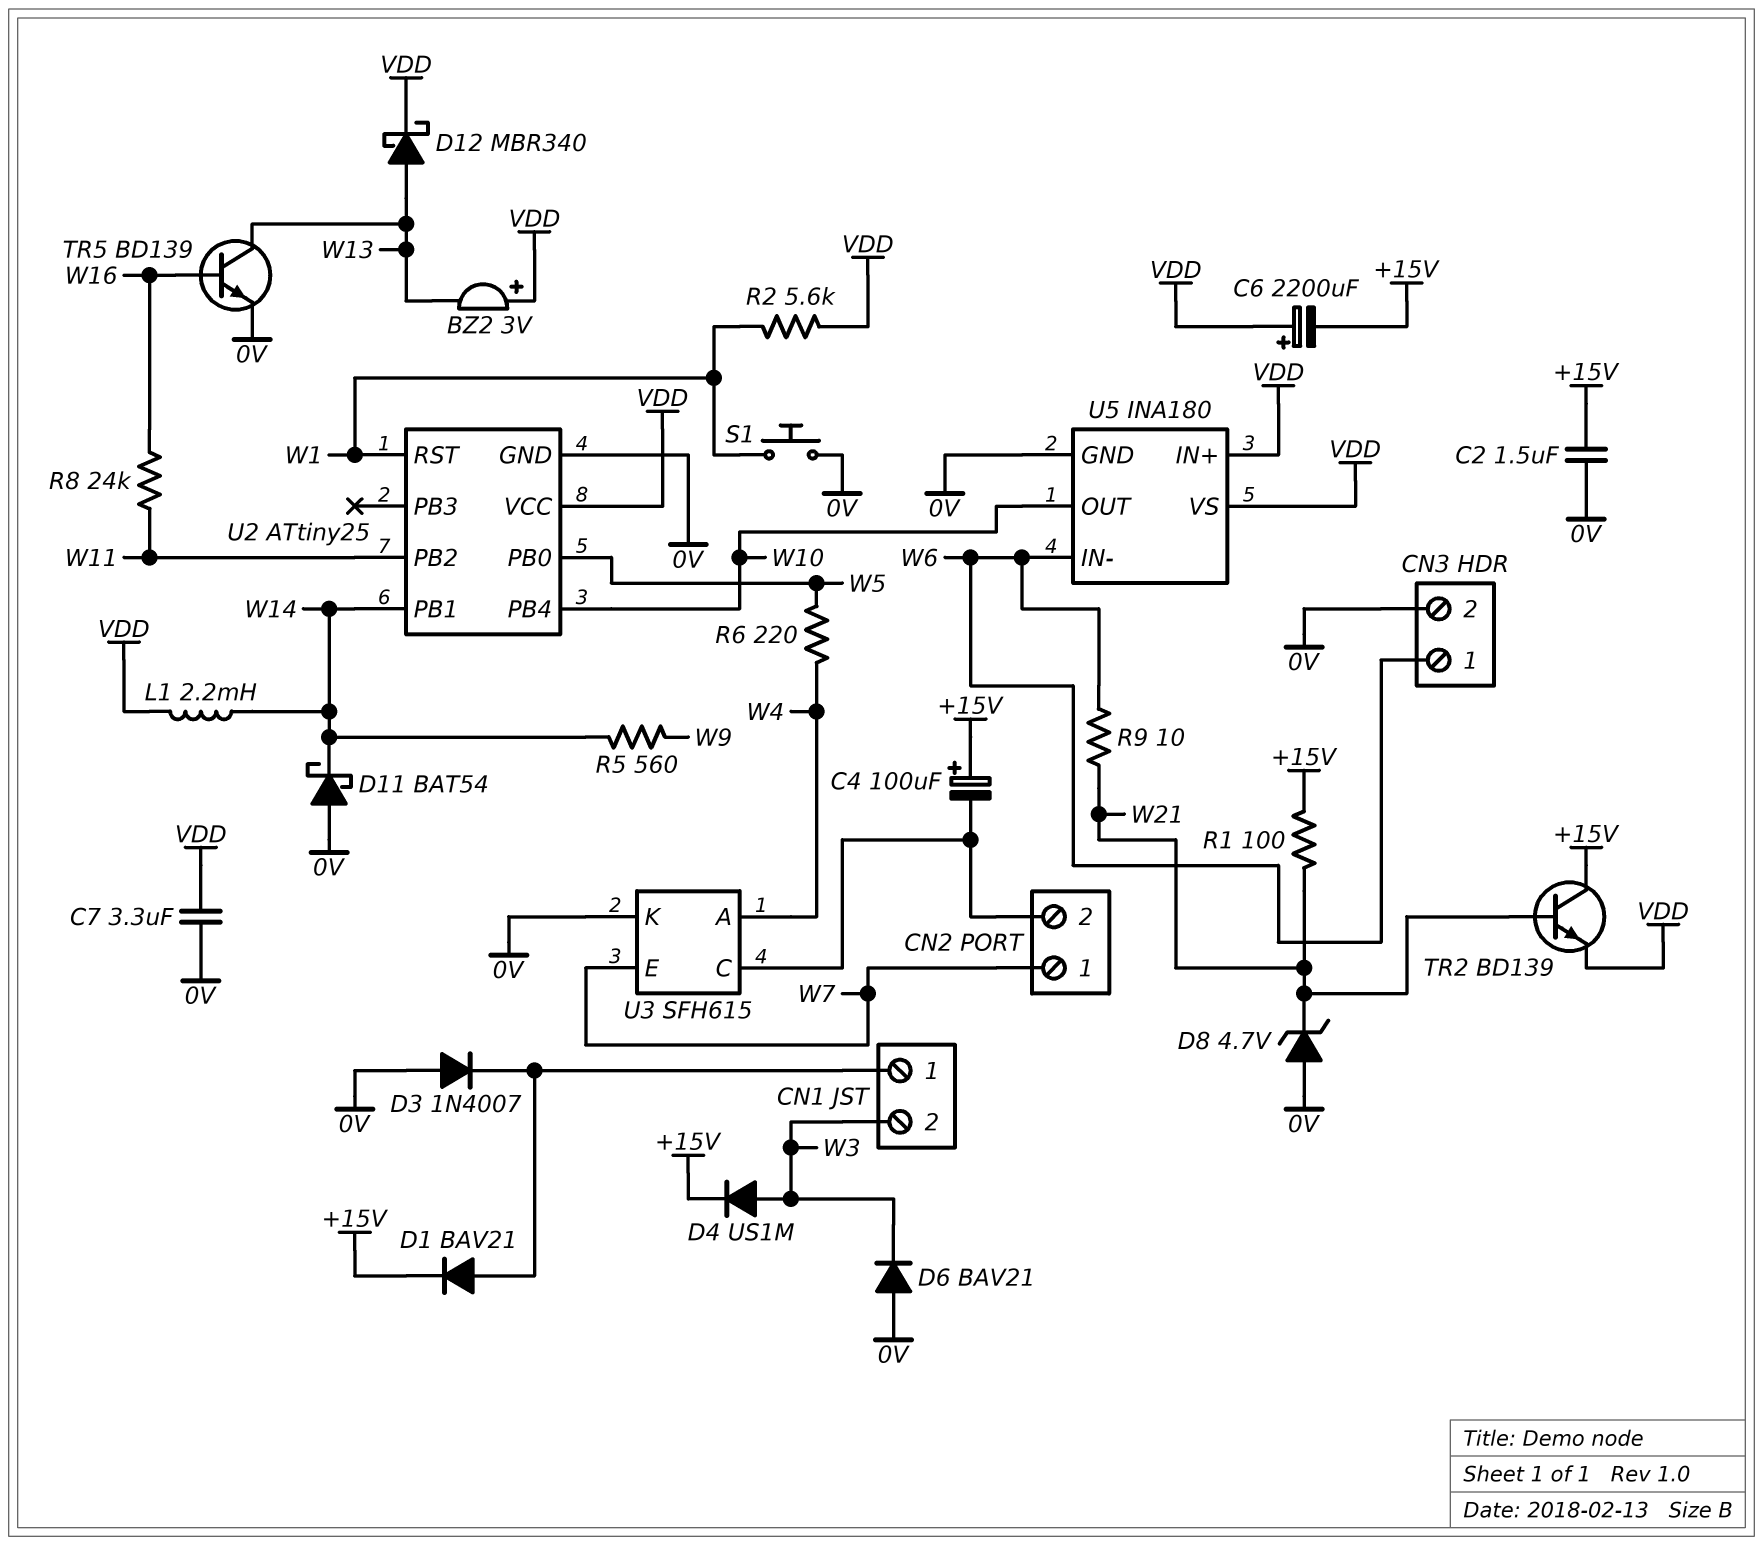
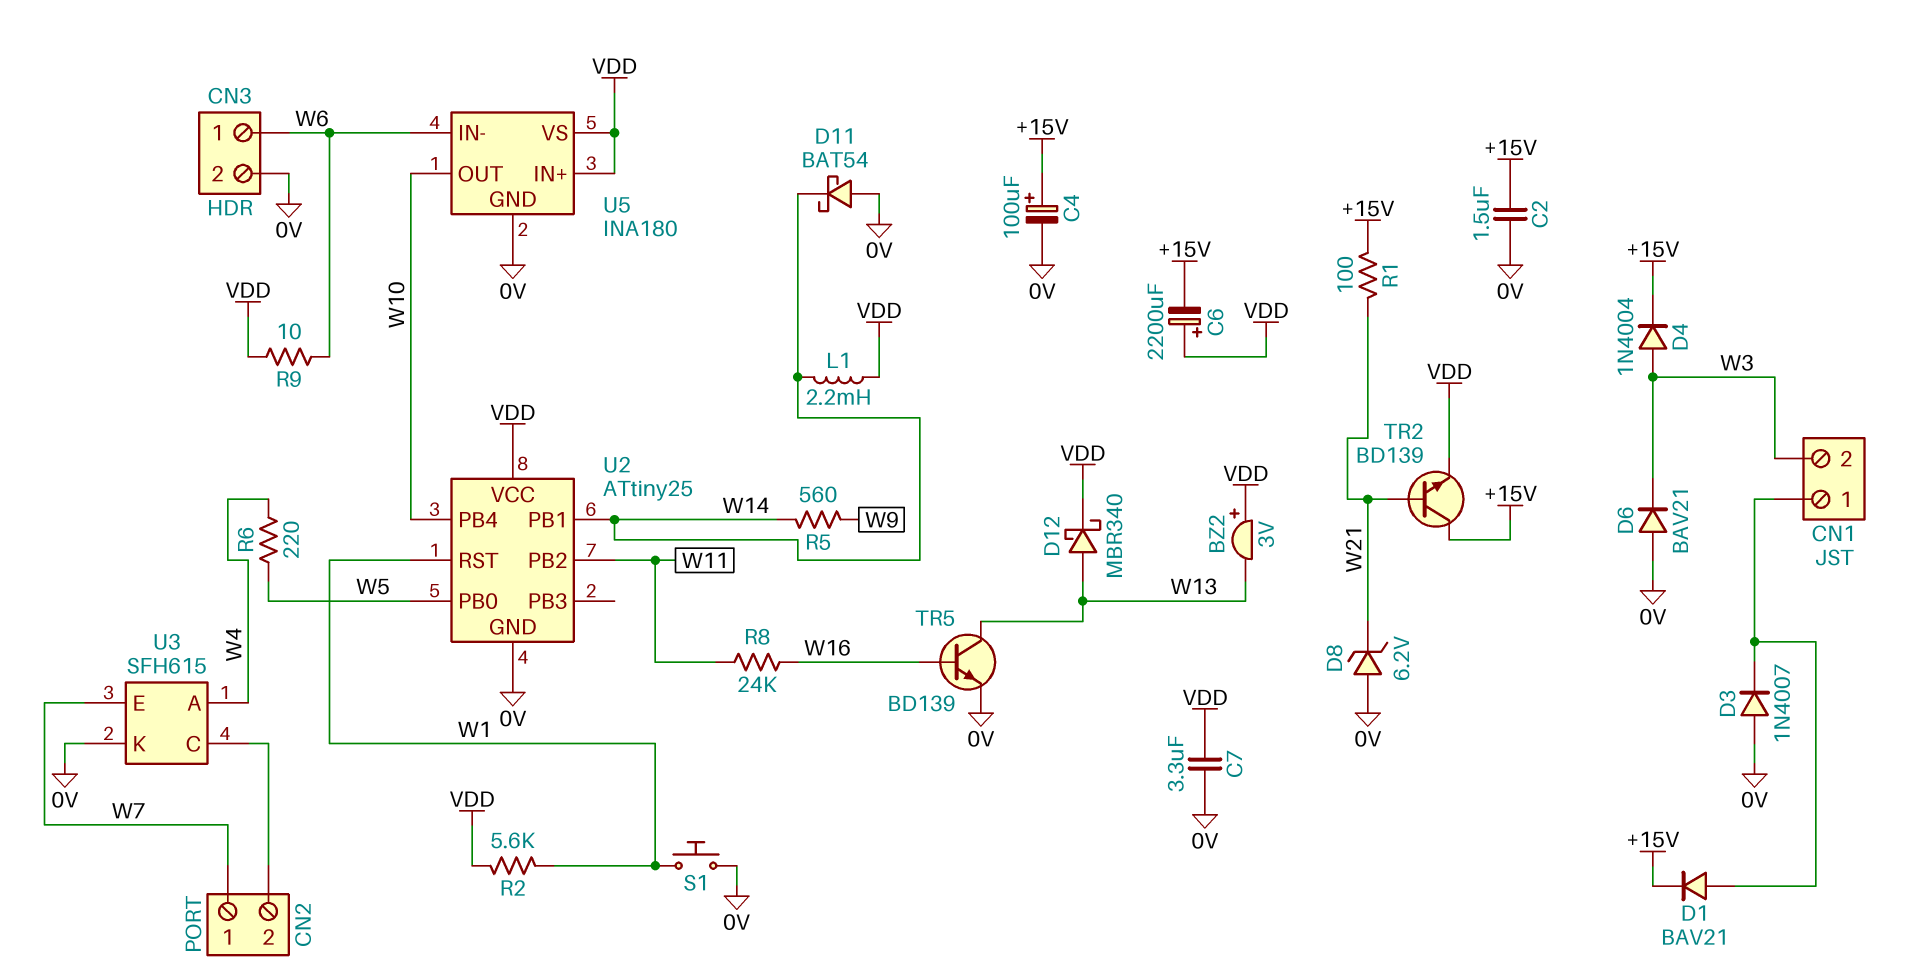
C4: 100uF (plus +15V, minus CN2/2) -> 100uF (plus +15V, minus 0V)
D4: diode US1M (A W3, K +15V) -> diode 1N4004 (A W3, K +15V)
D8: zener 4.7V (A 0V, K W21) -> zener 6.2V (A 0V, K W21)
R9: 10 (W6, W21) -> 10 (VDD, W6)

